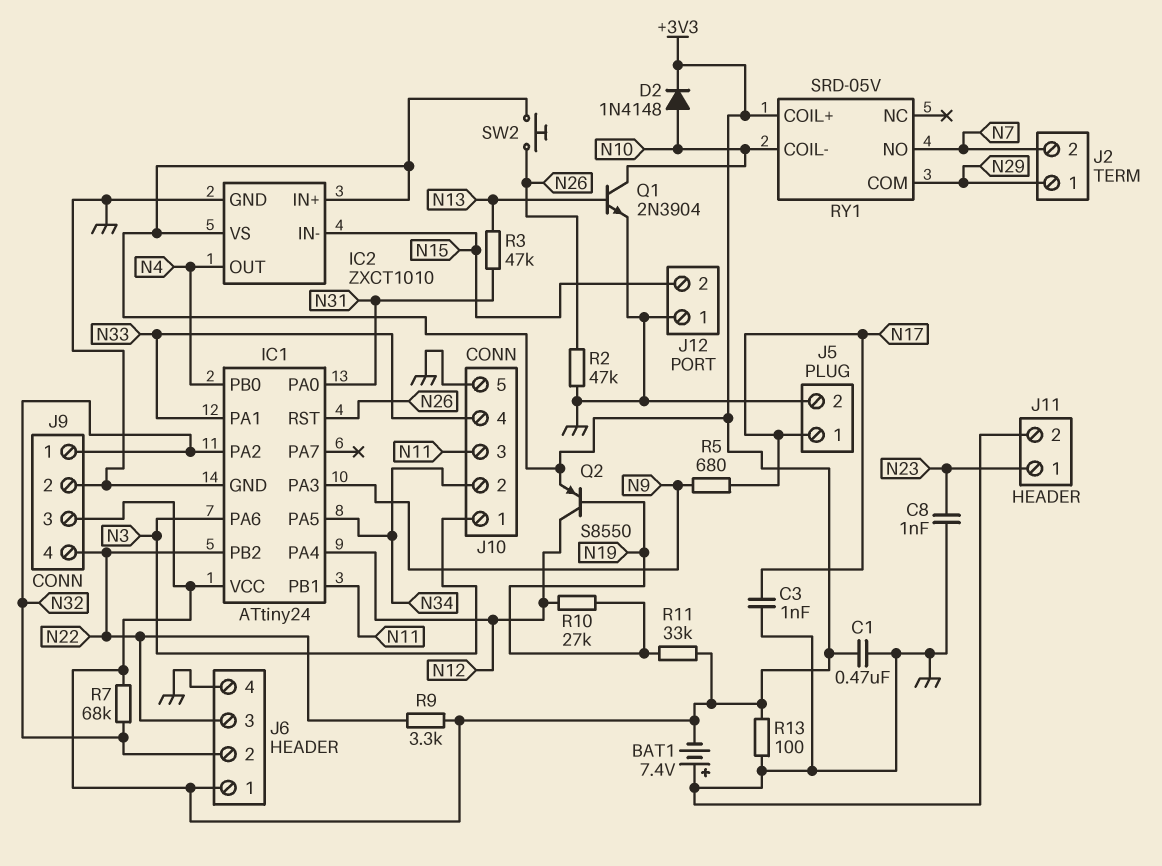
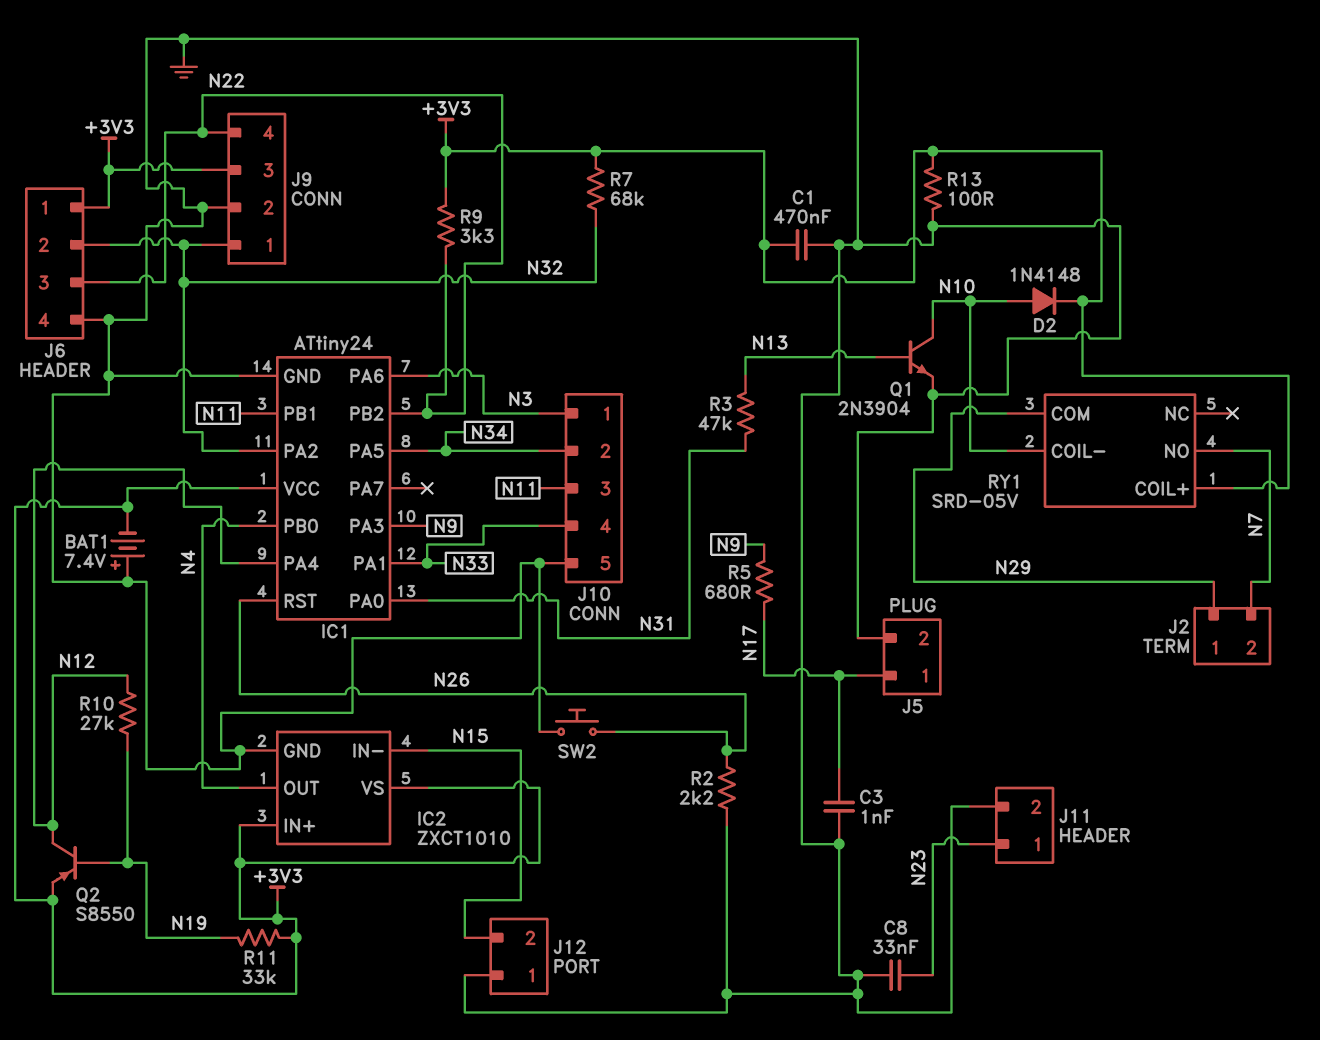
C8: 1nF (GND, N23) -> 33nF (GND, N23)
R2: 47k (GND, N26) -> 2.2k (GND, N26)
SW2: button (+3V3, N26) -> button (GND, N26)

